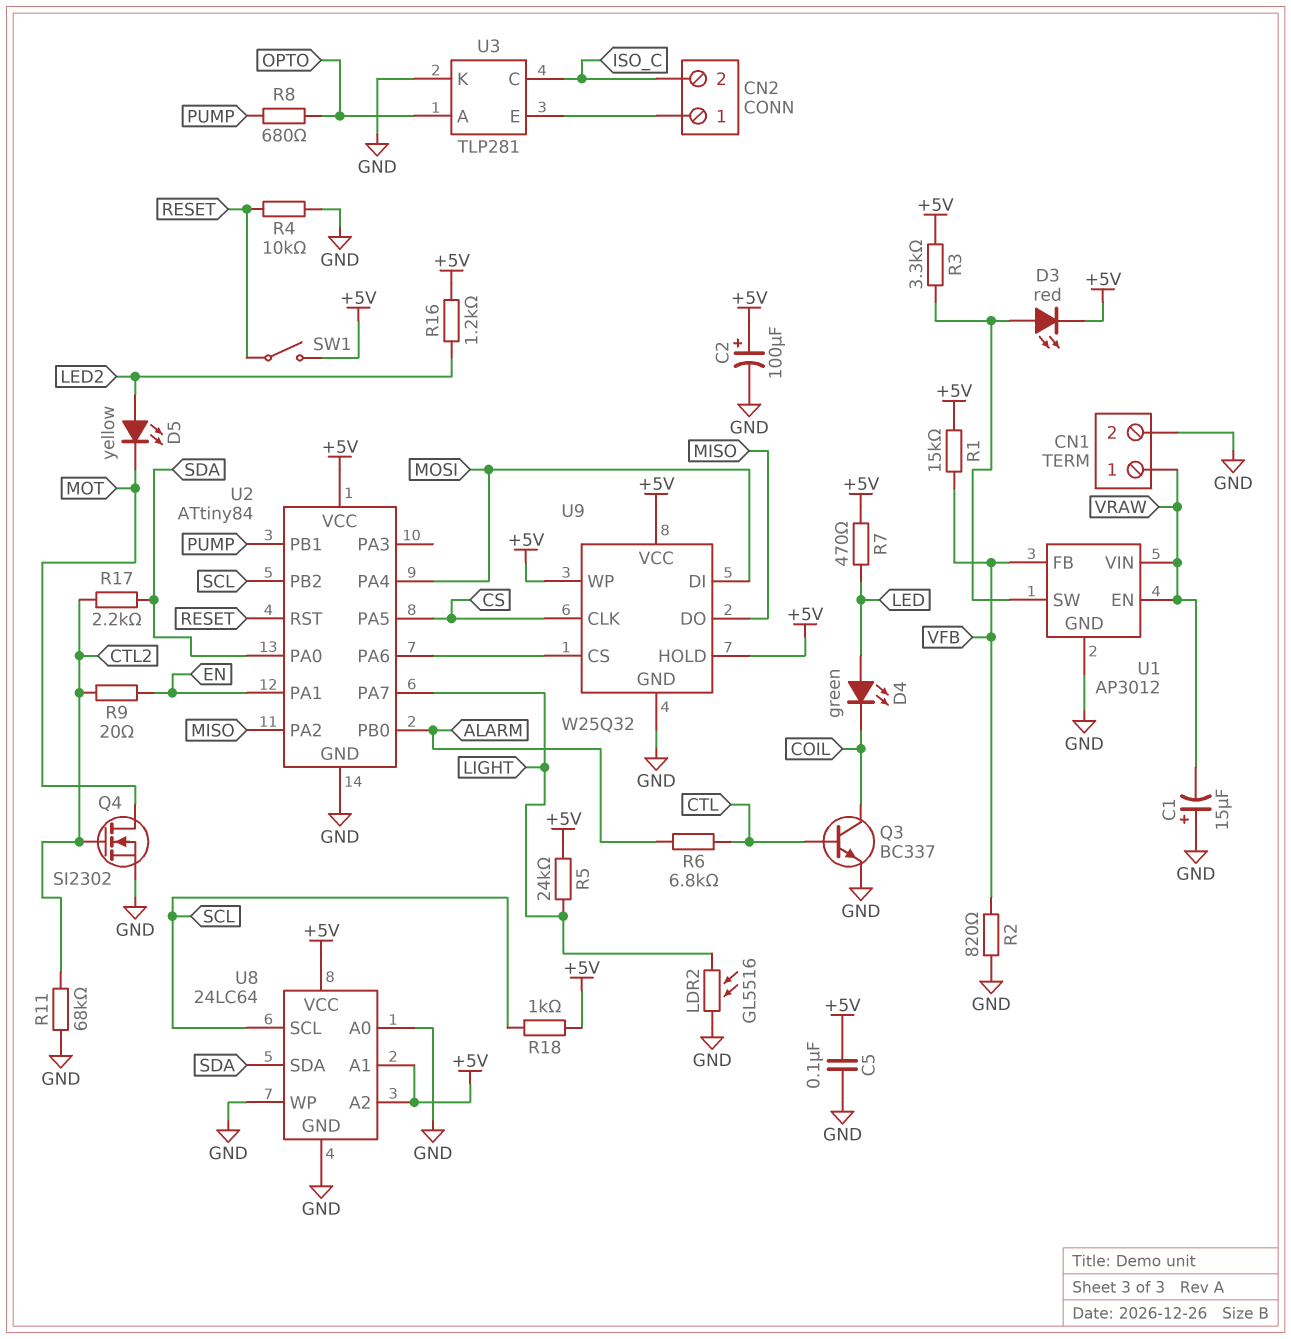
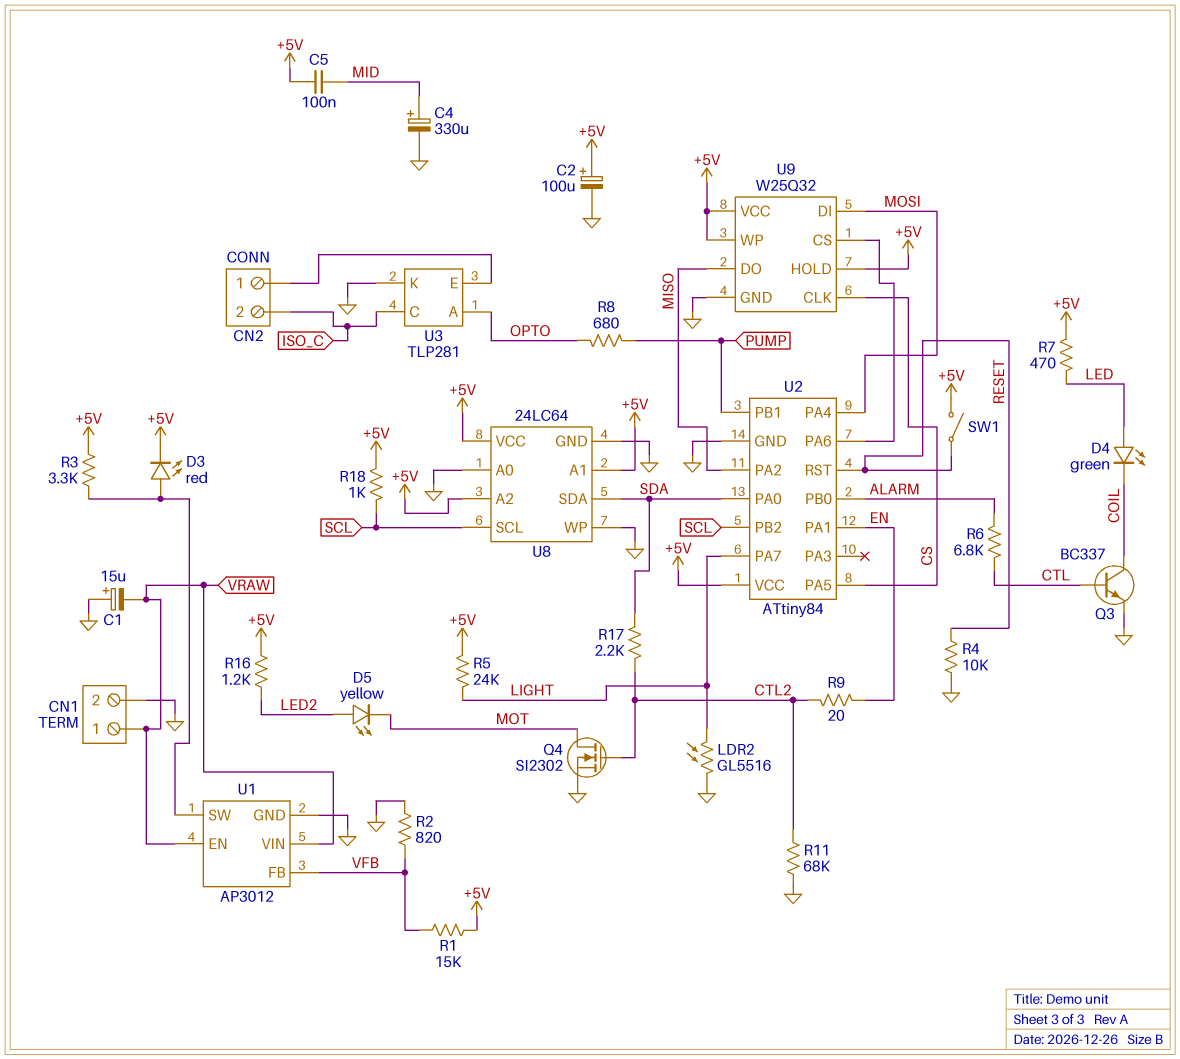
C4: none -> 330uF (plus MID, minus GND)
C5: 100nF (+5V, GND) -> 100nF (+5V, MID)

